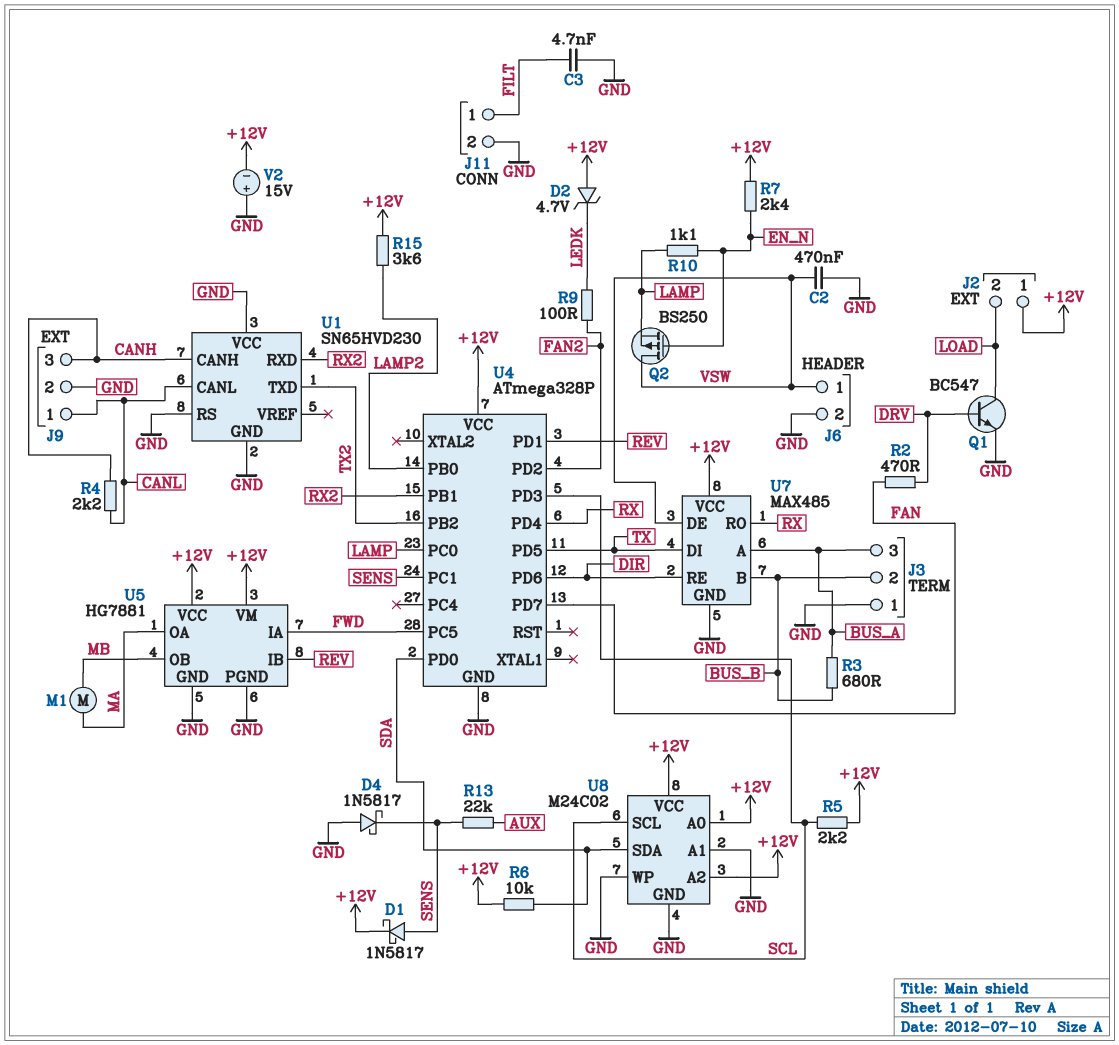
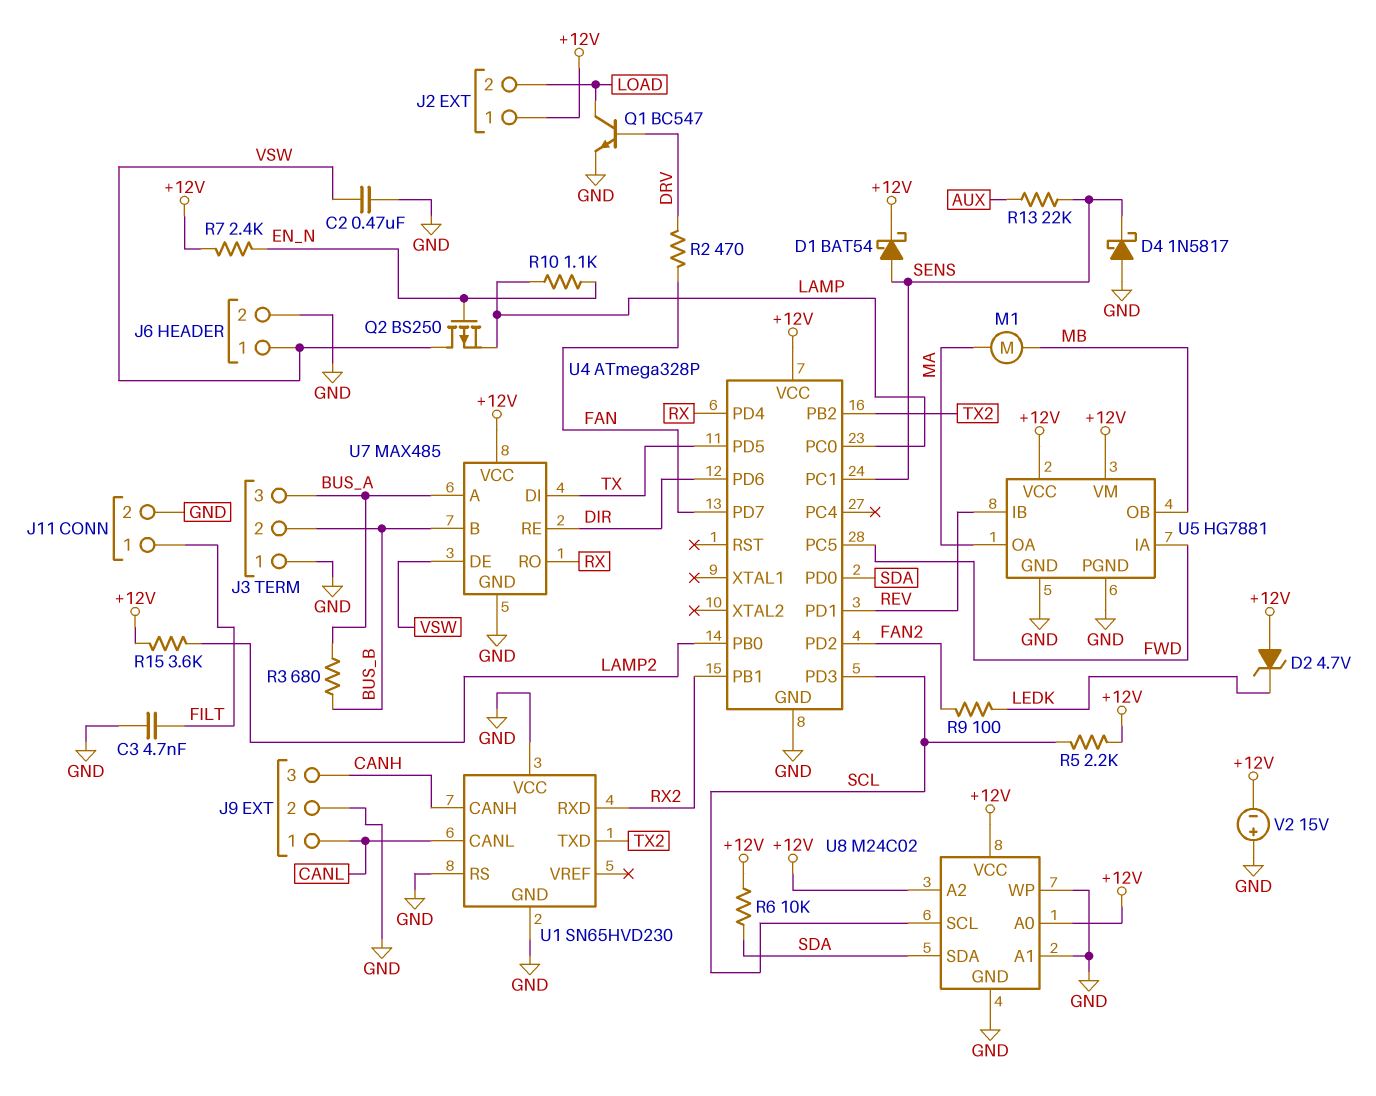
D1: schottky 1N5817 (A SENS, K +12V) -> schottky BAT54 (A SENS, K +12V)
R4: 2.2k (CANH, CANL) -> none

